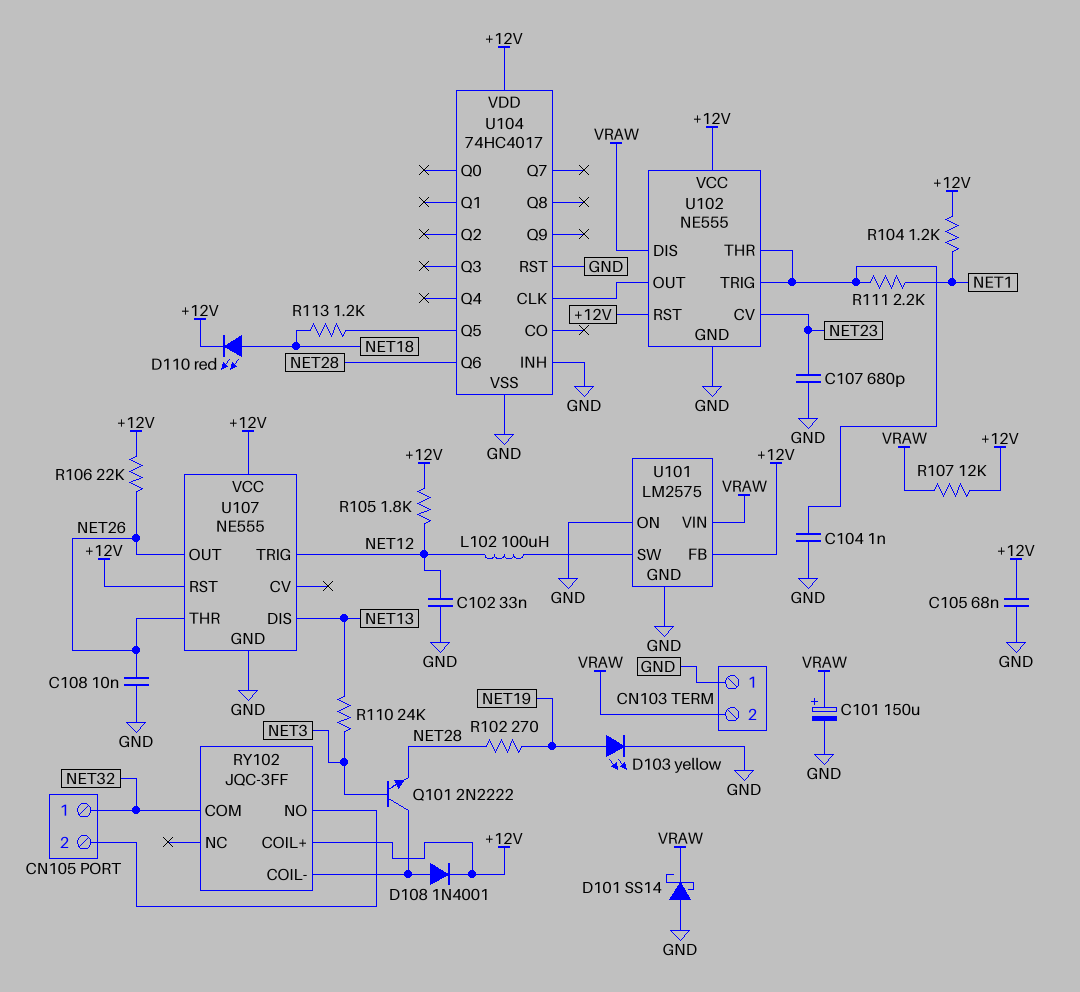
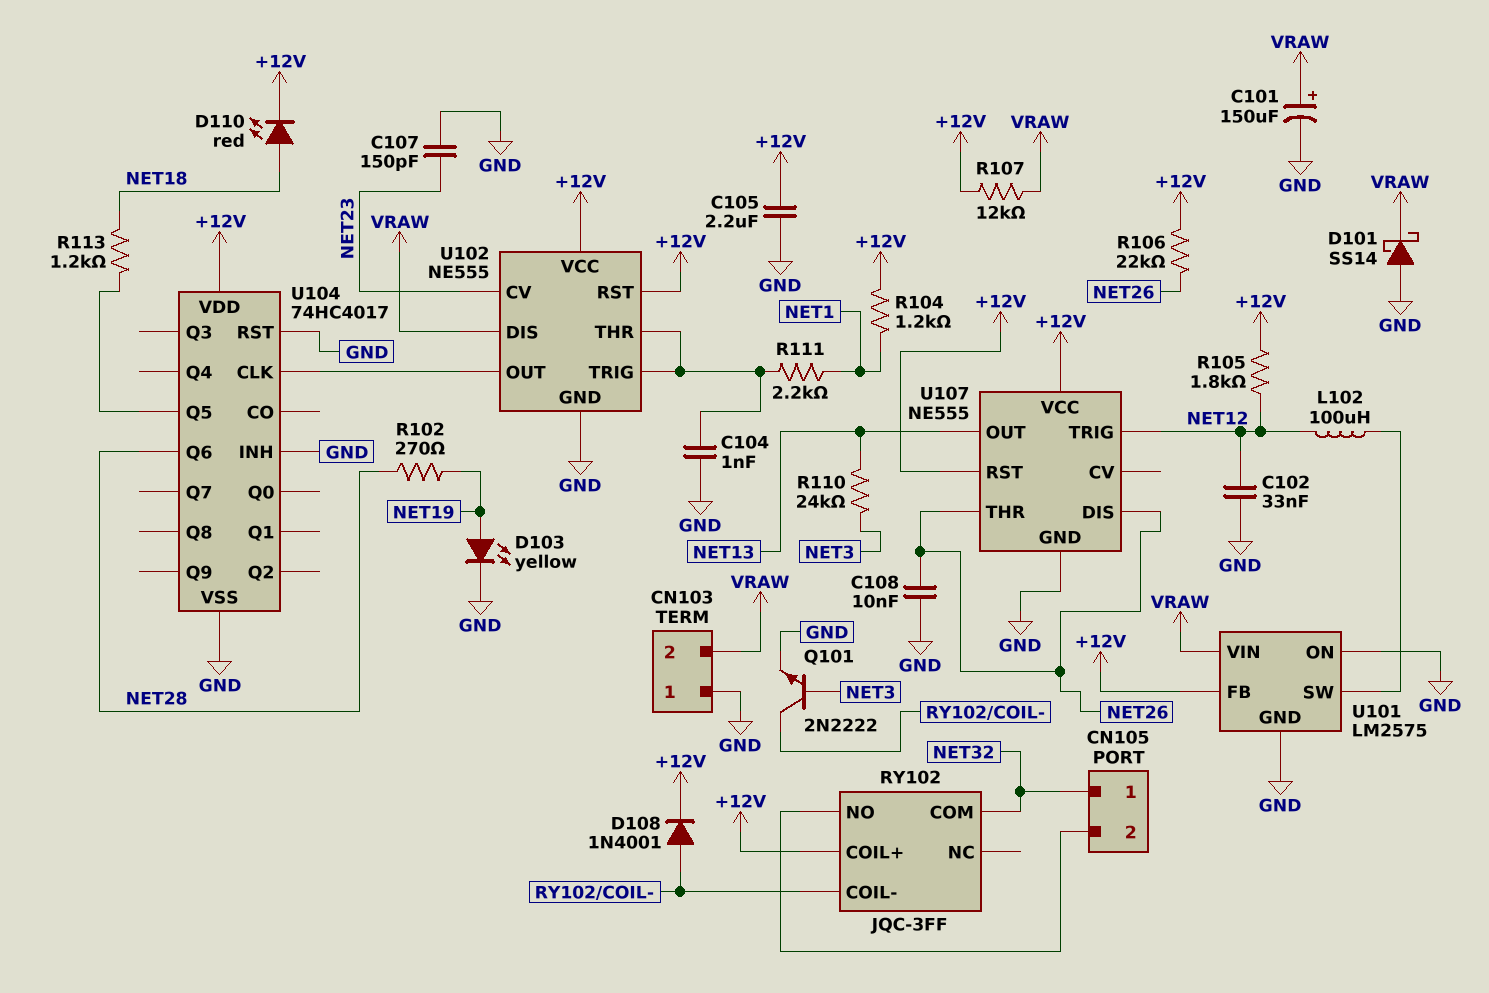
C105: 68nF (+12V, GND) -> 2.2uF (+12V, GND)
C107: 680pF (GND, NET23) -> 150pF (GND, NET23)
Q101: NPN 2N2222 (B NET3, C RY102/COIL-, E NET28) -> NPN 2N2222 (B NET3, C RY102/COIL-, E GND)
U107 pin DIS: NET13 -> NET26
U107 pin OUT: NET26 -> NET13

